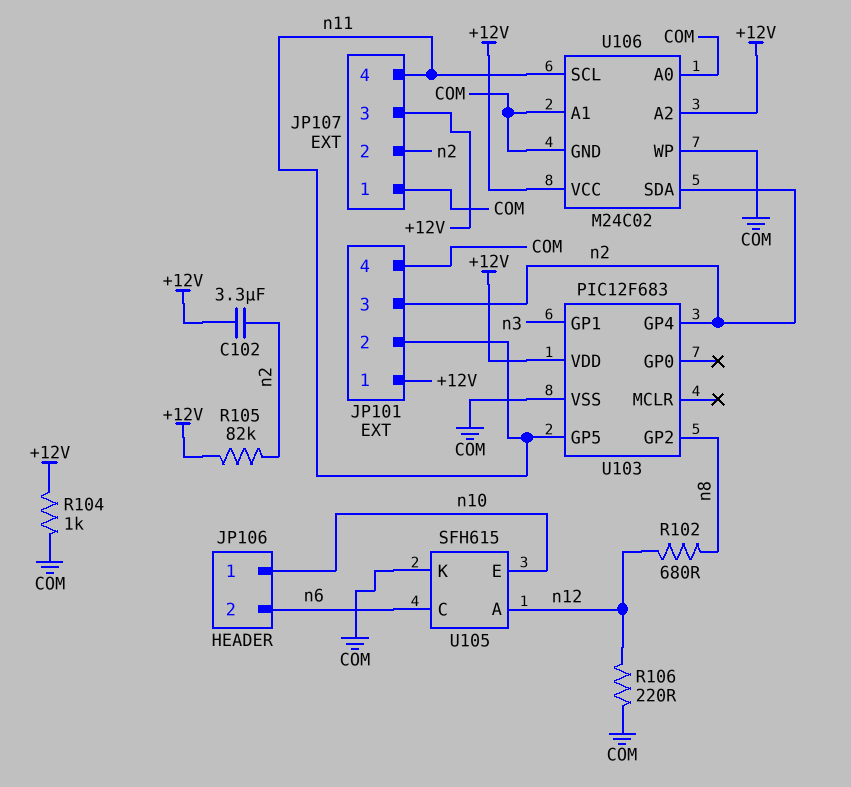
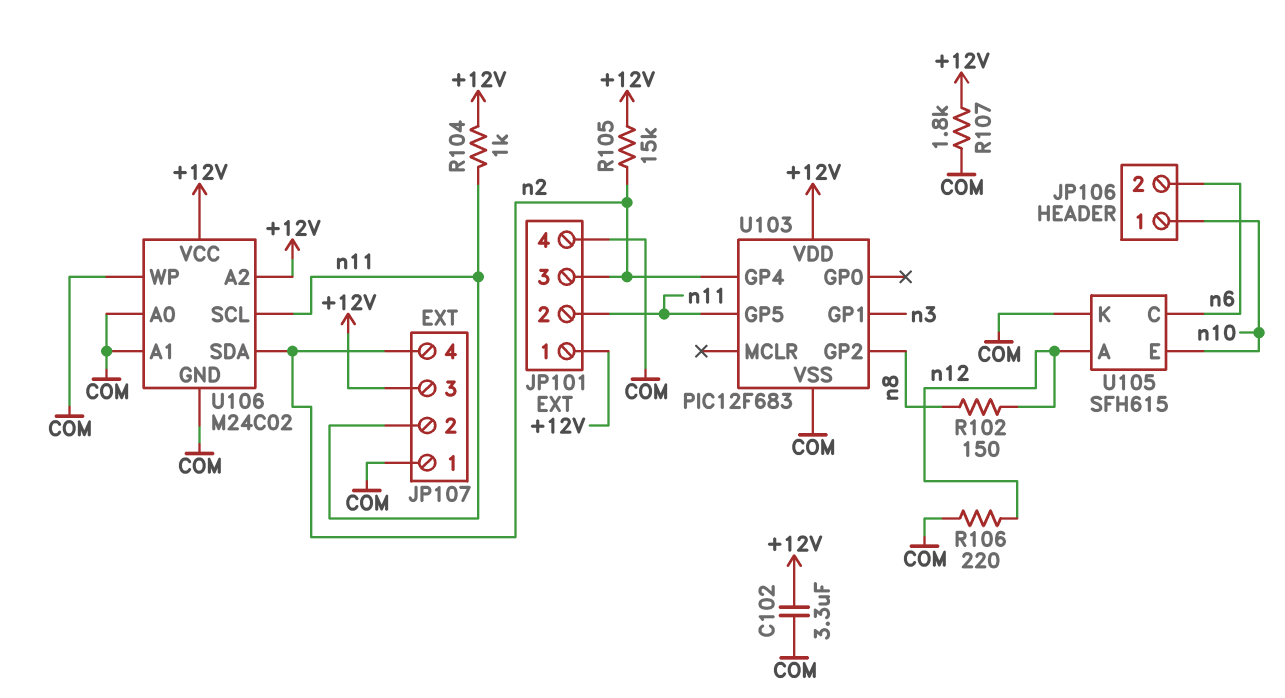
C102: 3.3uF (+12V, n2) -> 3.3uF (+12V, COM)
JP107 pin 2: n2 -> n11
JP107 pin 4: n11 -> n2
R102: 680 (n8, n12) -> 150 (n8, n12)
R104: 1k (+12V, COM) -> 1k (+12V, n11)
R105: 82k (+12V, n2) -> 15k (+12V, n2)
R107: none -> 1.8k (+12V, COM)

